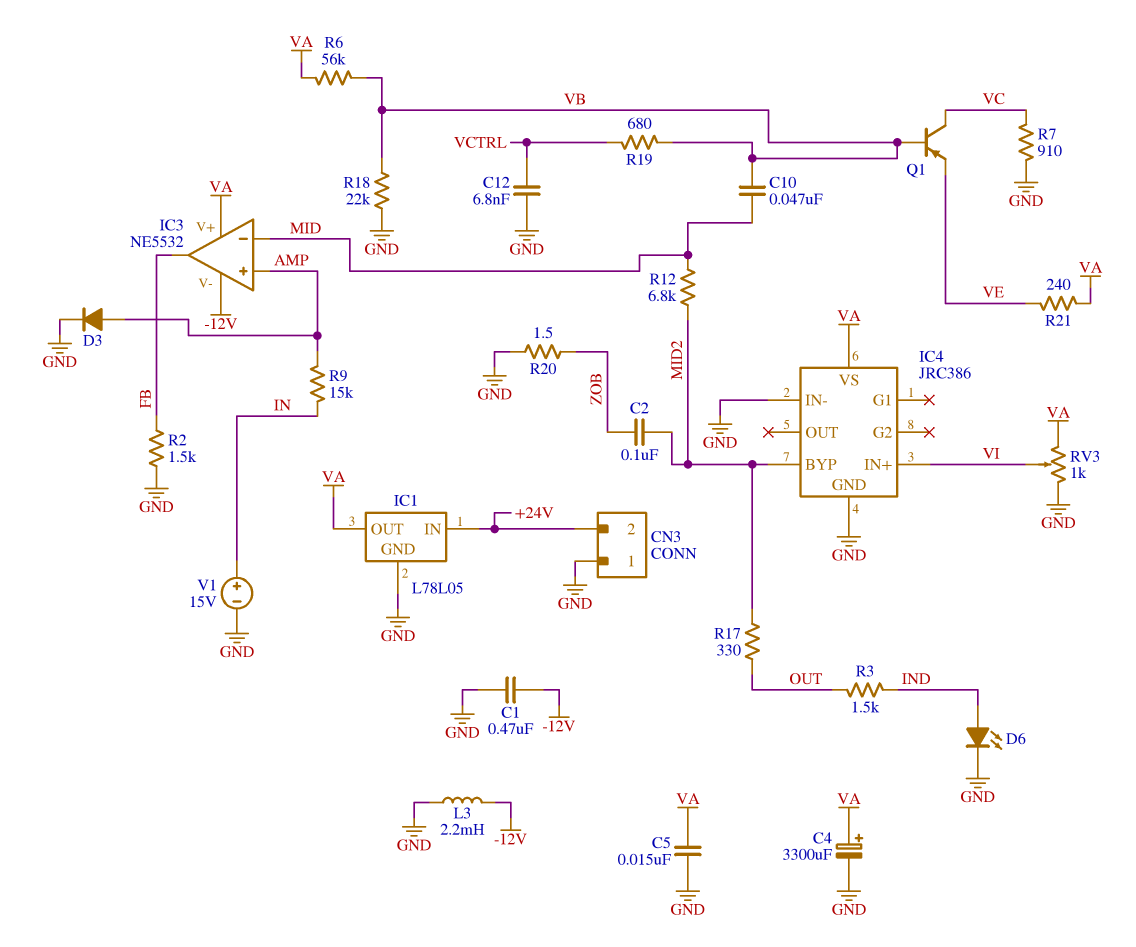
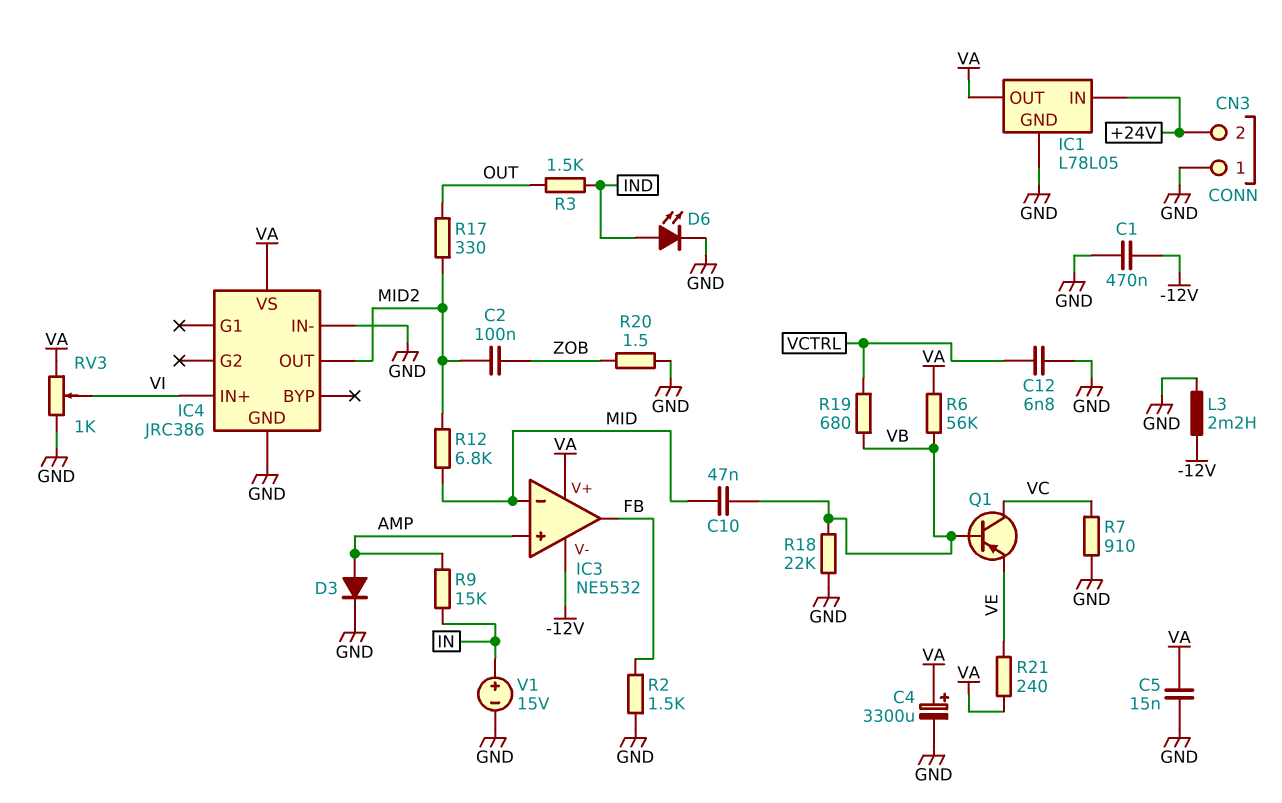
IC4 pin BYP: MID2 -> none
IC4 pin OUT: none -> MID2

